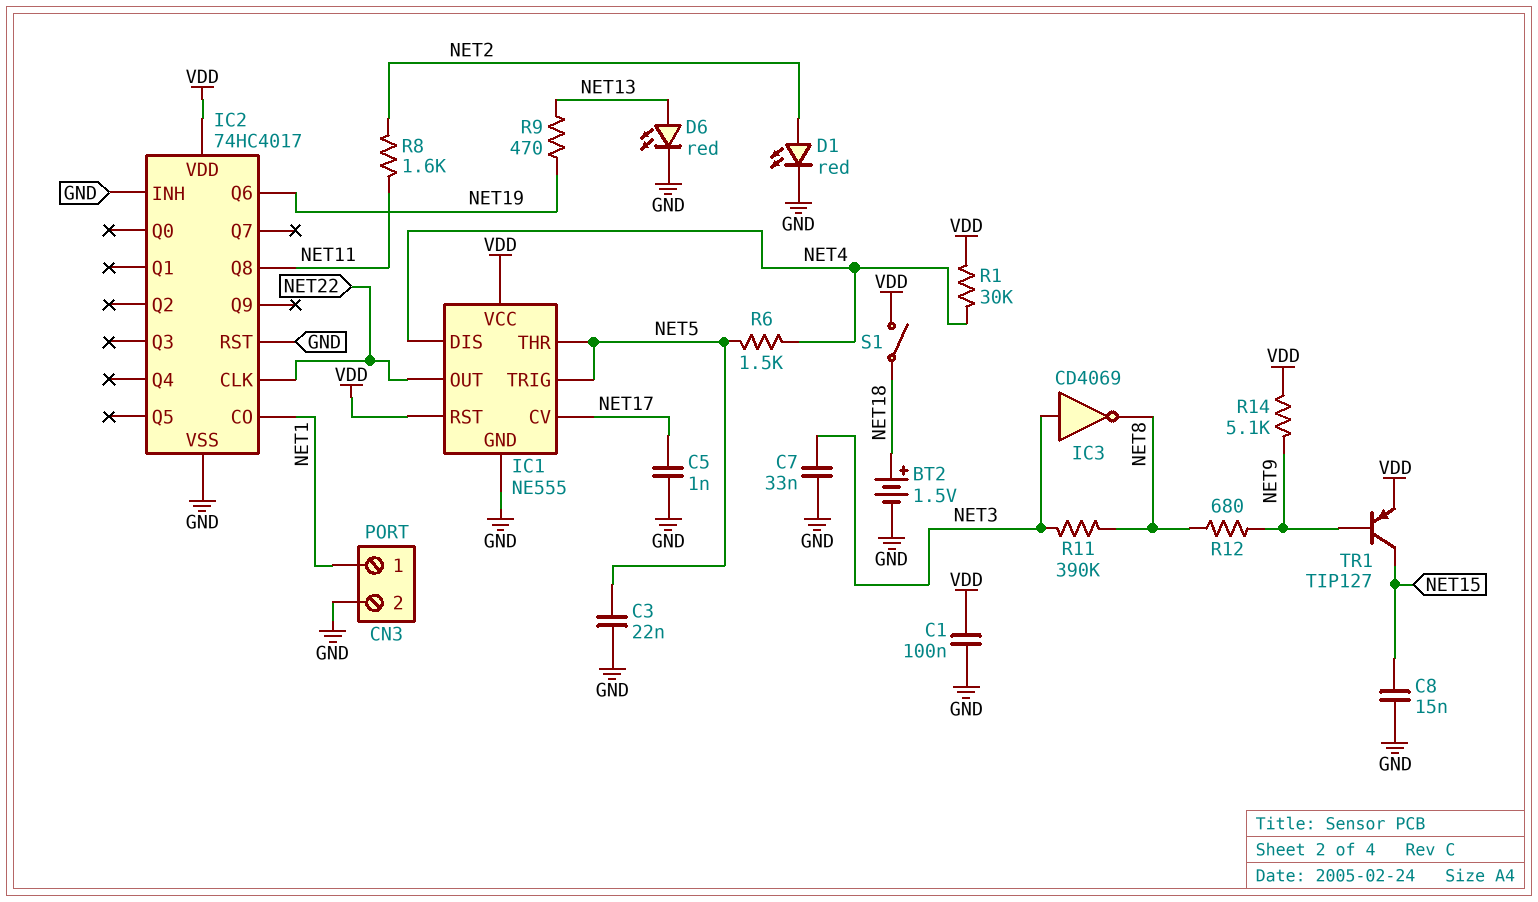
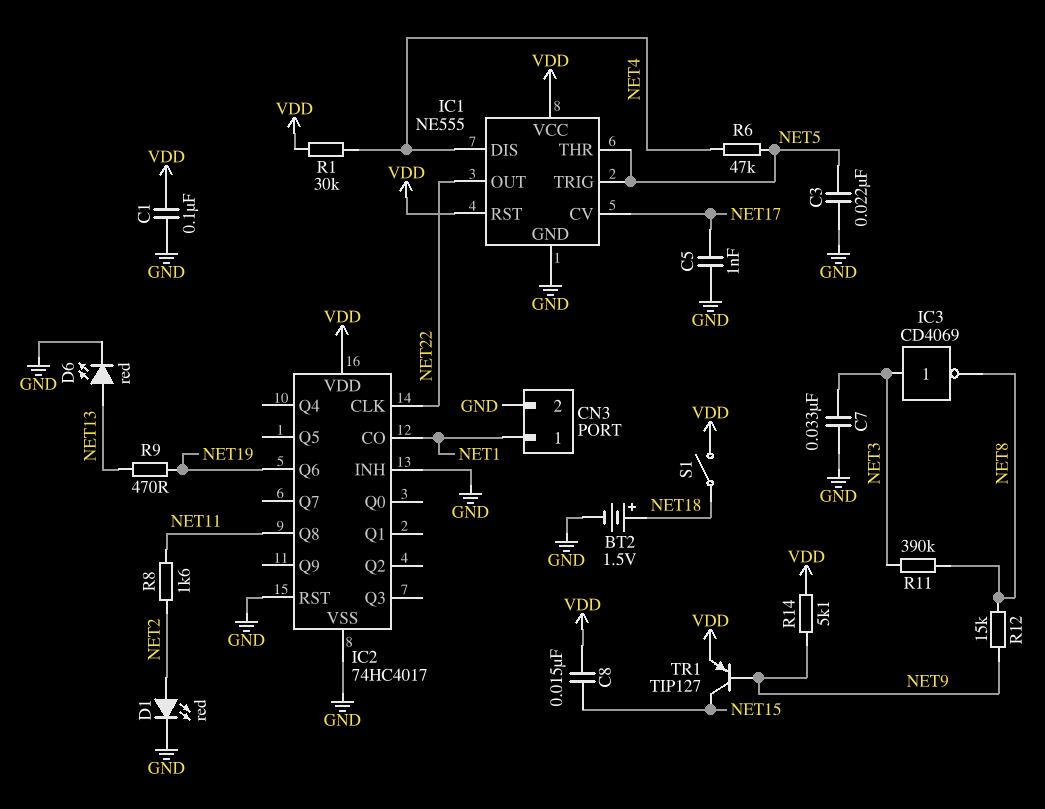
C8: 15nF (GND, NET15) -> 15nF (NET15, VDD)
R6: 1.5k (NET4, NET5) -> 47k (NET4, NET5)
R12: 680 (NET8, NET9) -> 15k (NET8, NET9)

